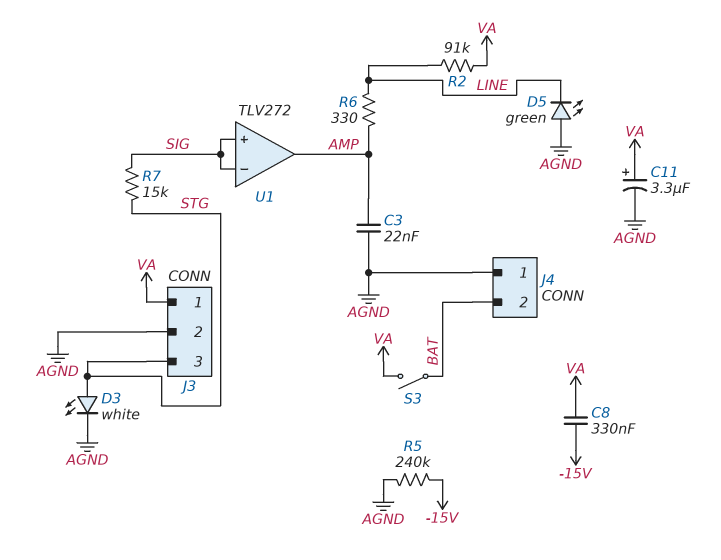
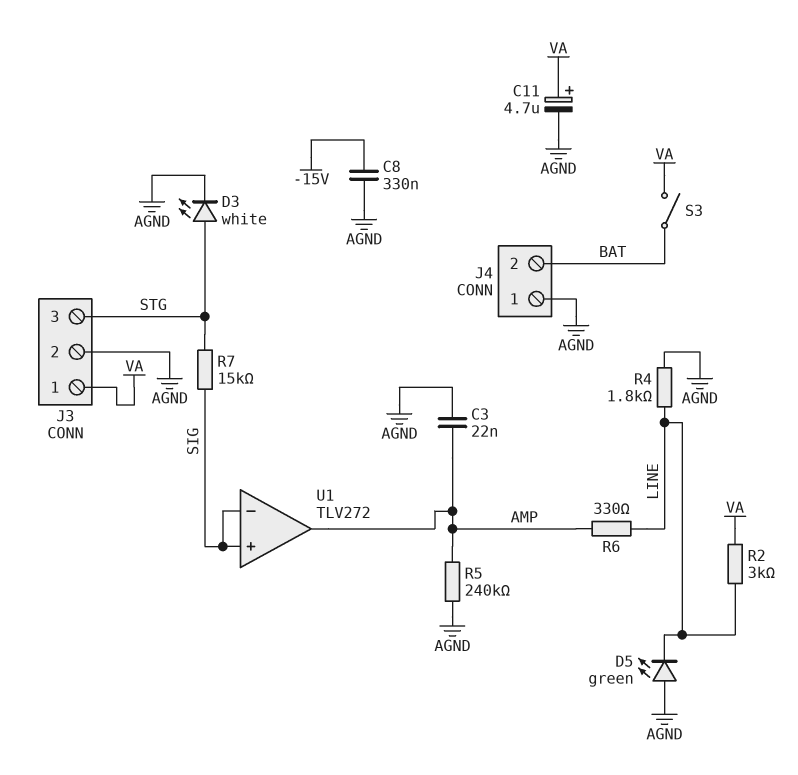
C8: 330nF (-15V, VA) -> 330nF (-15V, AGND)
C11: 3.3uF (plus VA, minus AGND) -> 4.7uF (plus VA, minus AGND)
R2: 91k (LINE, VA) -> 3k (LINE, VA)
R4: none -> 1.8k (AGND, LINE)
R5: 240k (-15V, AGND) -> 240k (AGND, AMP)

